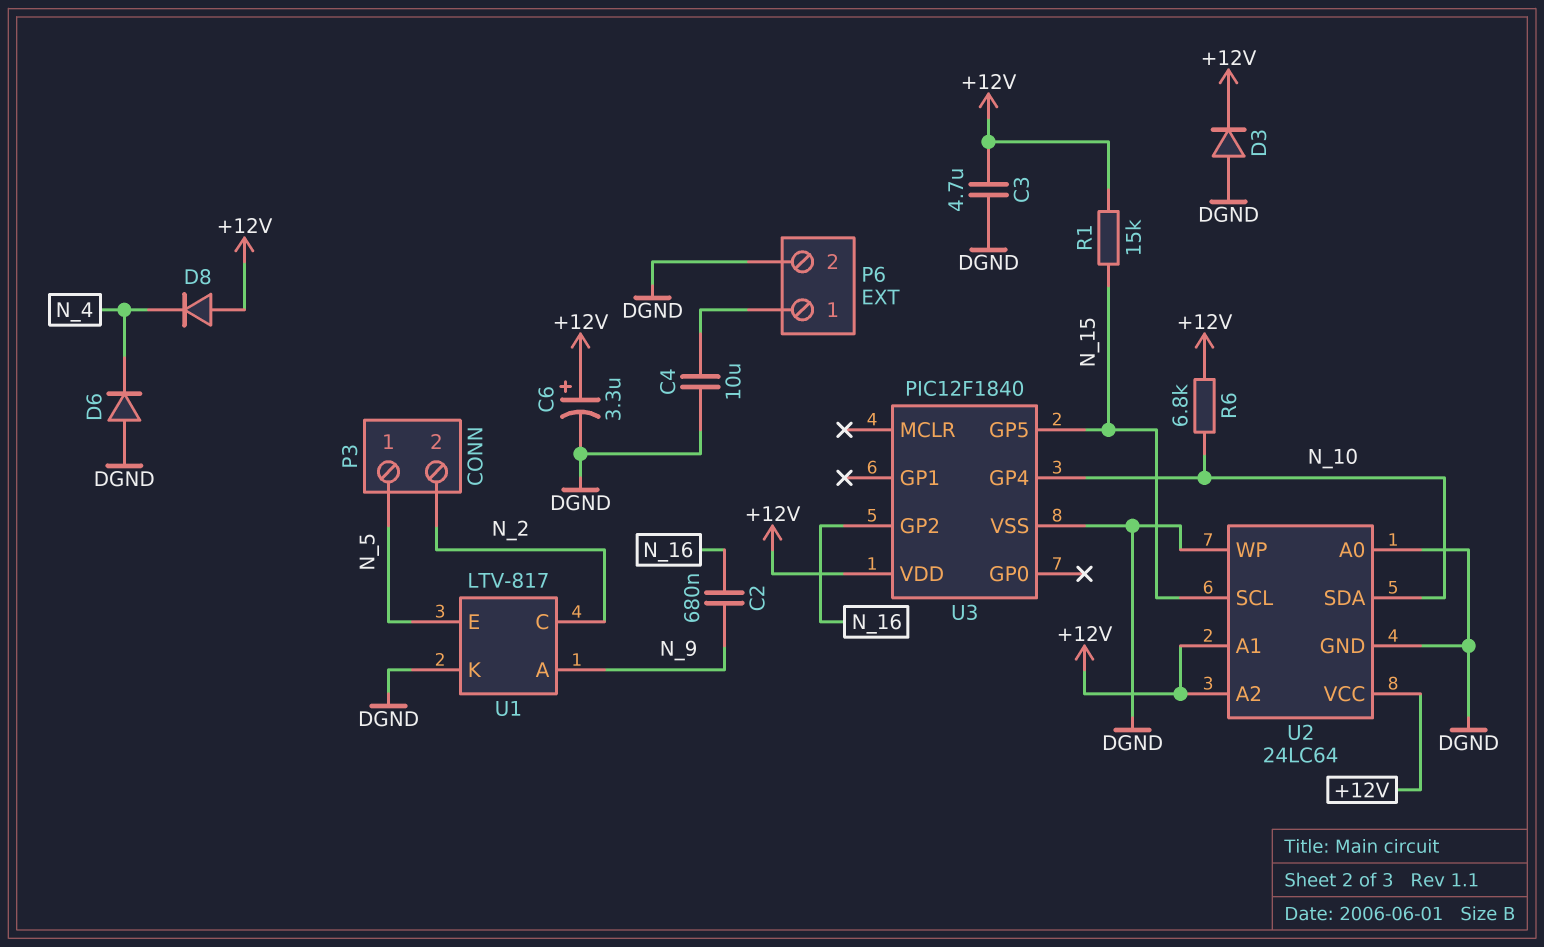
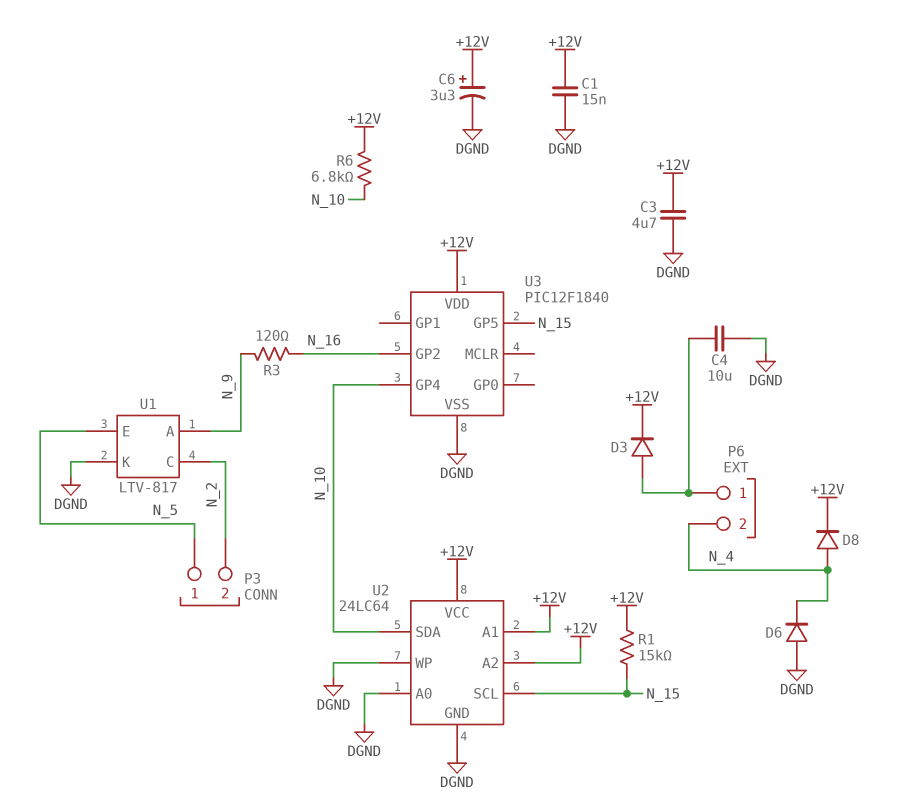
C1: none -> 15nF (+12V, DGND)
C2: 680nF (N_9, N_16) -> none
D3: diode (A DGND, K +12V) -> diode (A P6/1, K +12V)
D8: diode (A +12V, K N_4) -> diode (A N_4, K +12V)
P6 pin 2: DGND -> N_4
R3: none -> 120 (N_9, N_16)

